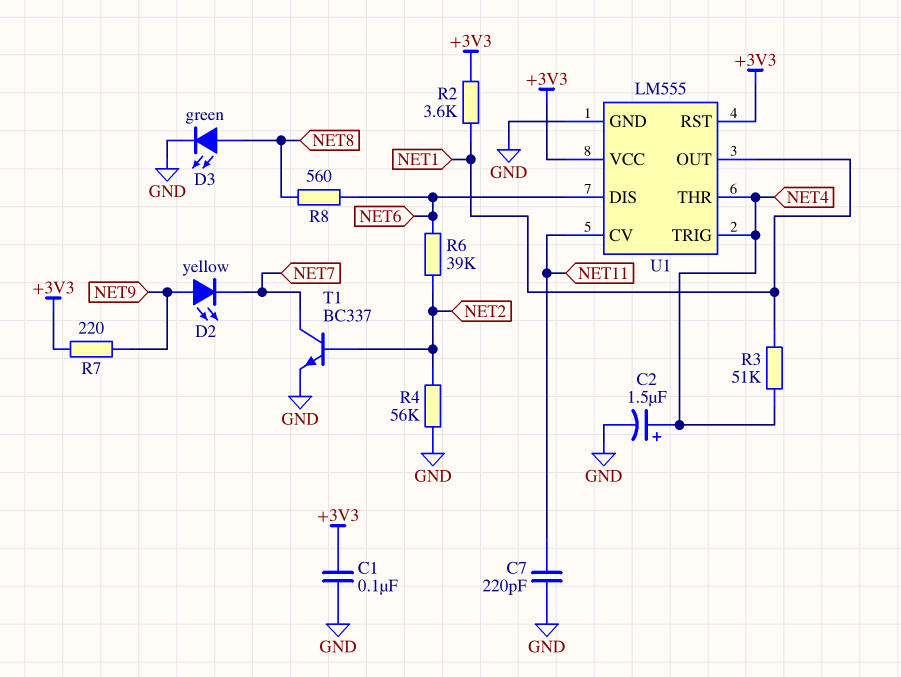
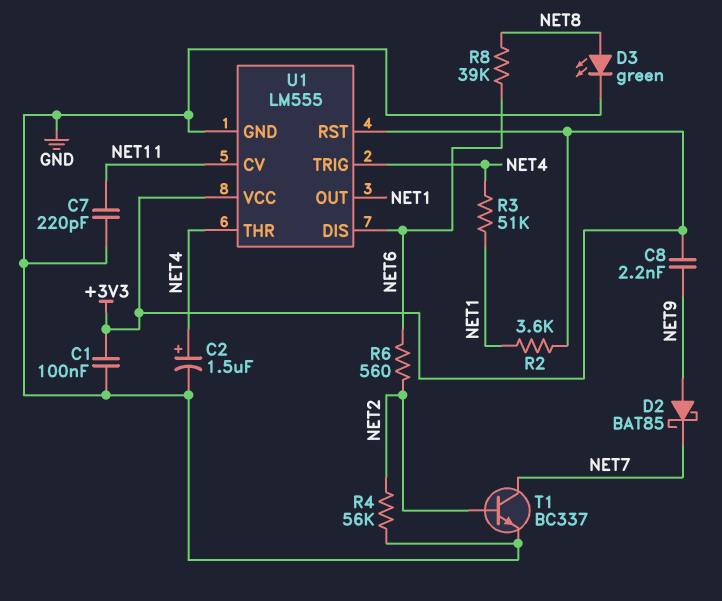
C8: none -> 2.2nF (+3V3, NET9)
D2: LED yellow (A NET9, K NET7) -> schottky BAT85 (A NET9, K NET7)
R6: 39k (NET2, NET6) -> 560 (NET2, NET6)
R7: 220 (+3V3, NET9) -> none
R8: 560 (NET6, NET8) -> 39k (NET6, NET8)

